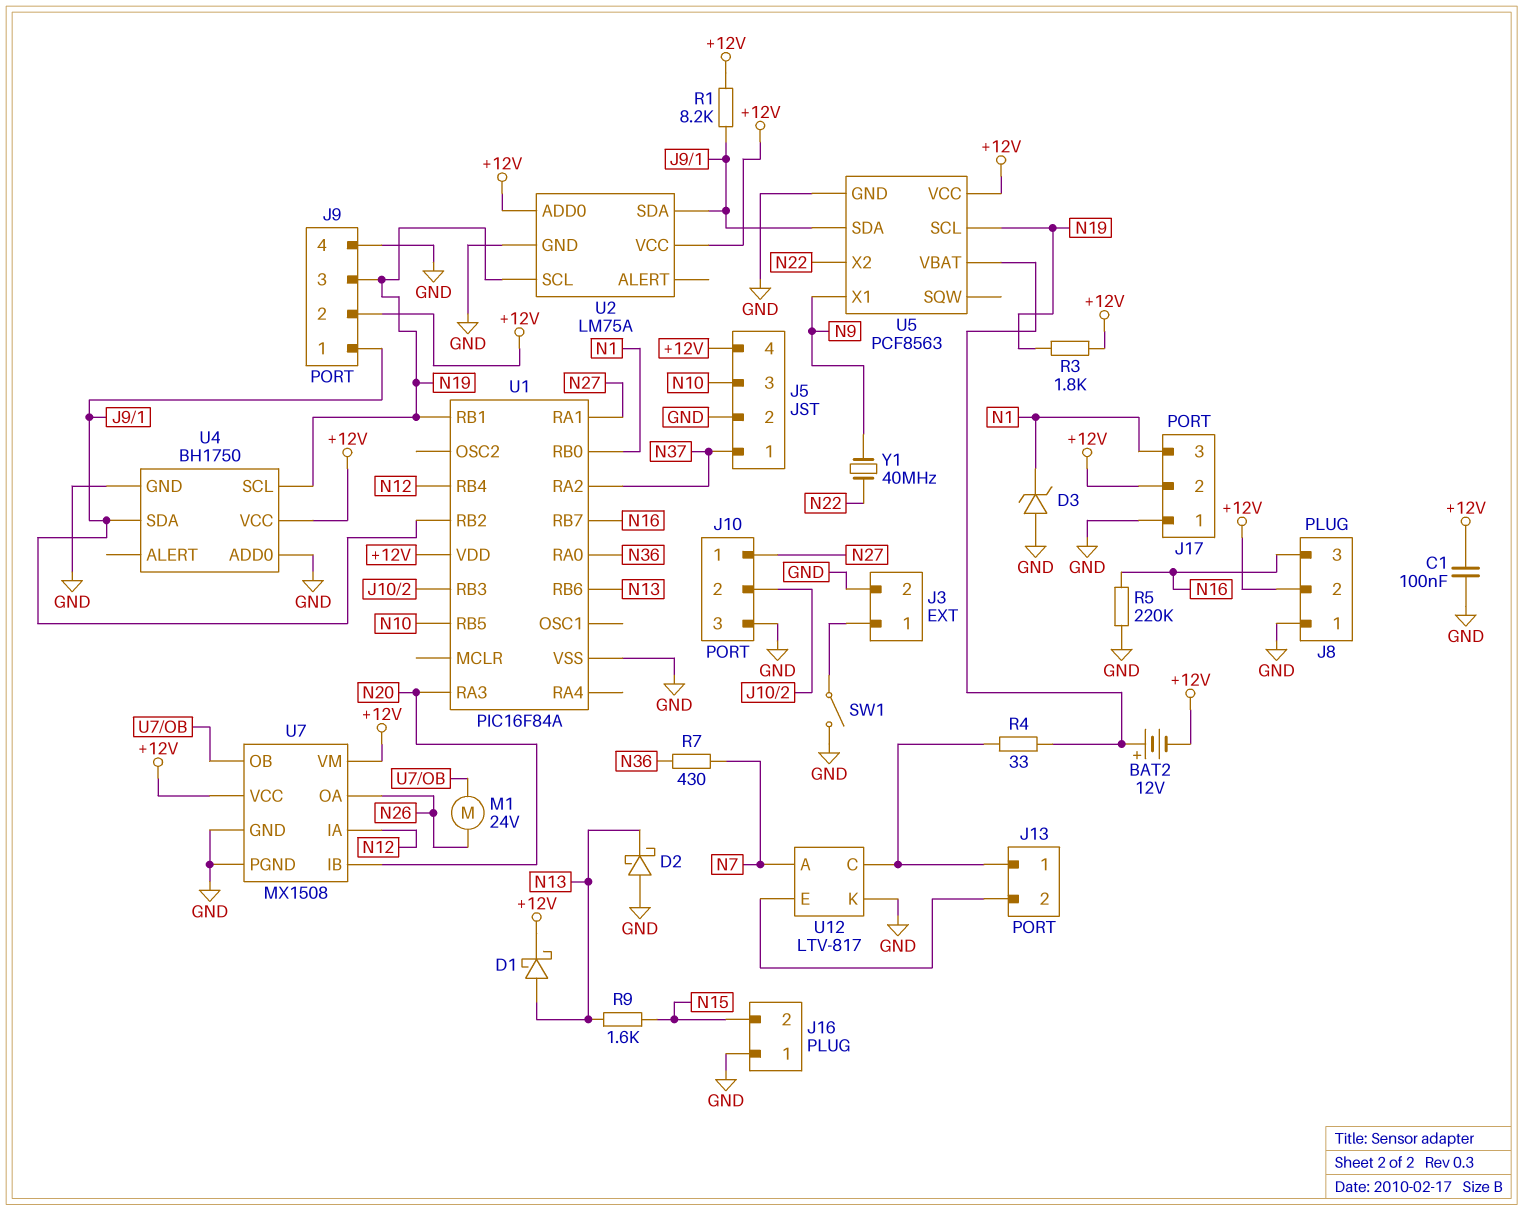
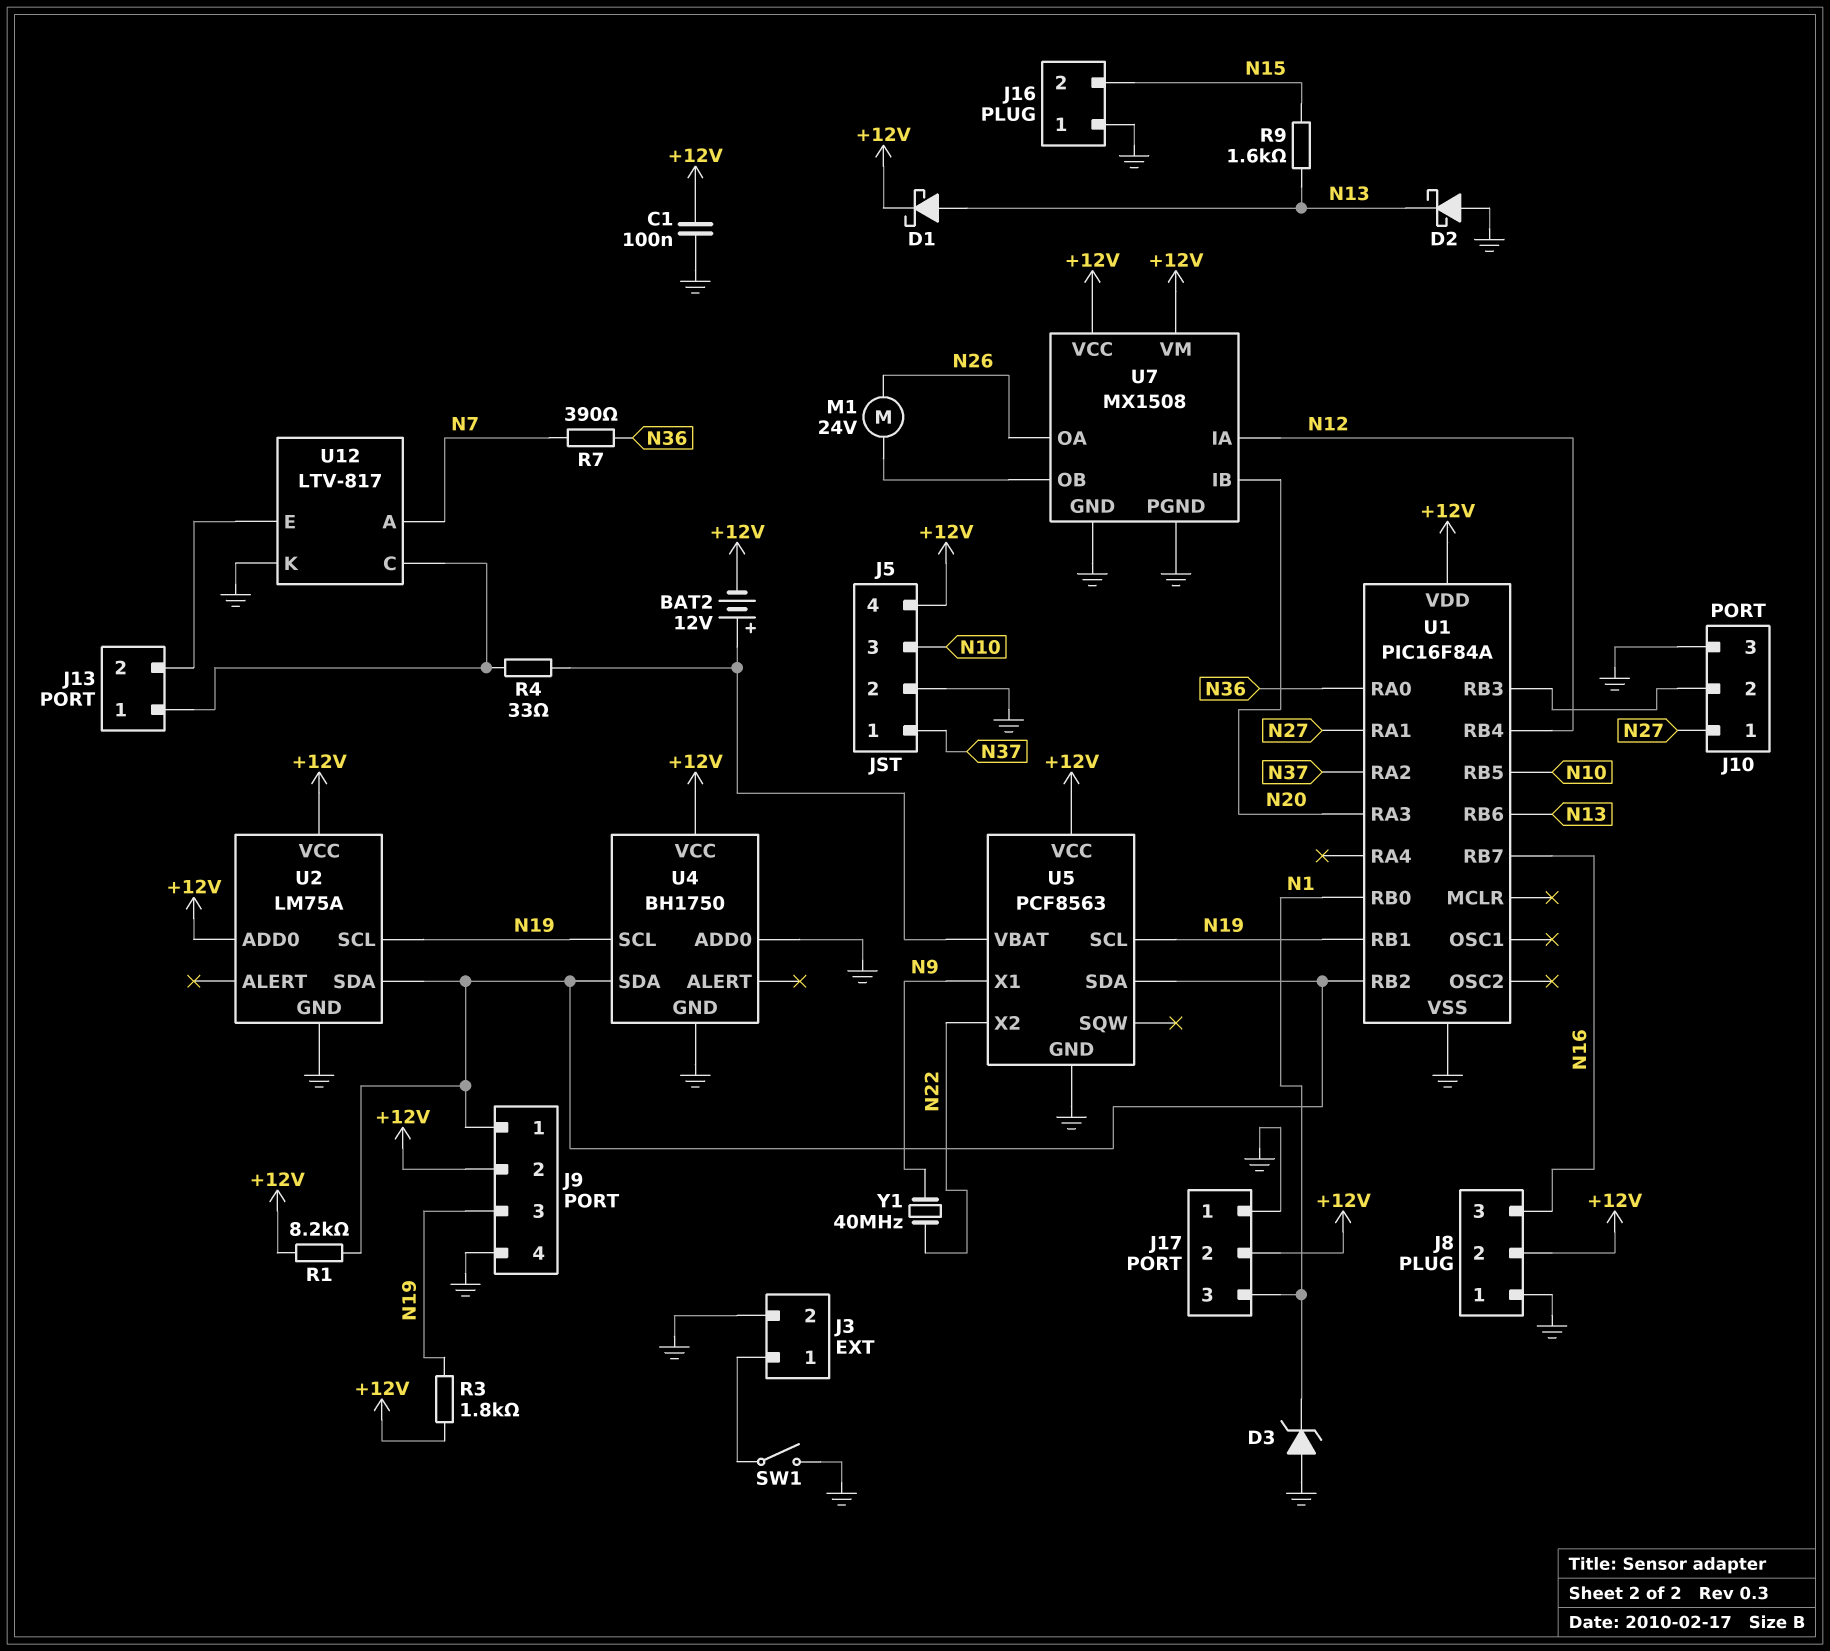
R5: 220k (GND, N16) -> none
R7: 430 (N7, N36) -> 390 (N7, N36)

